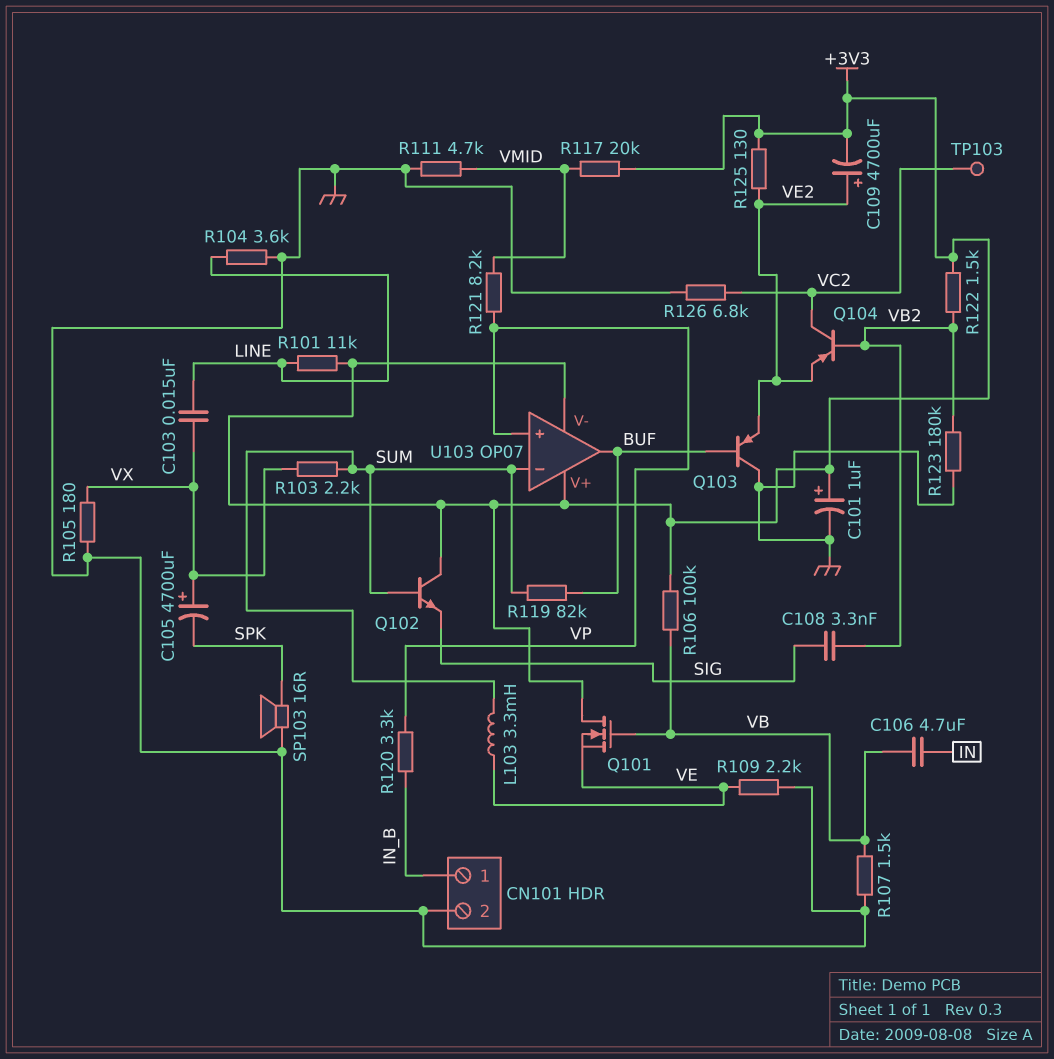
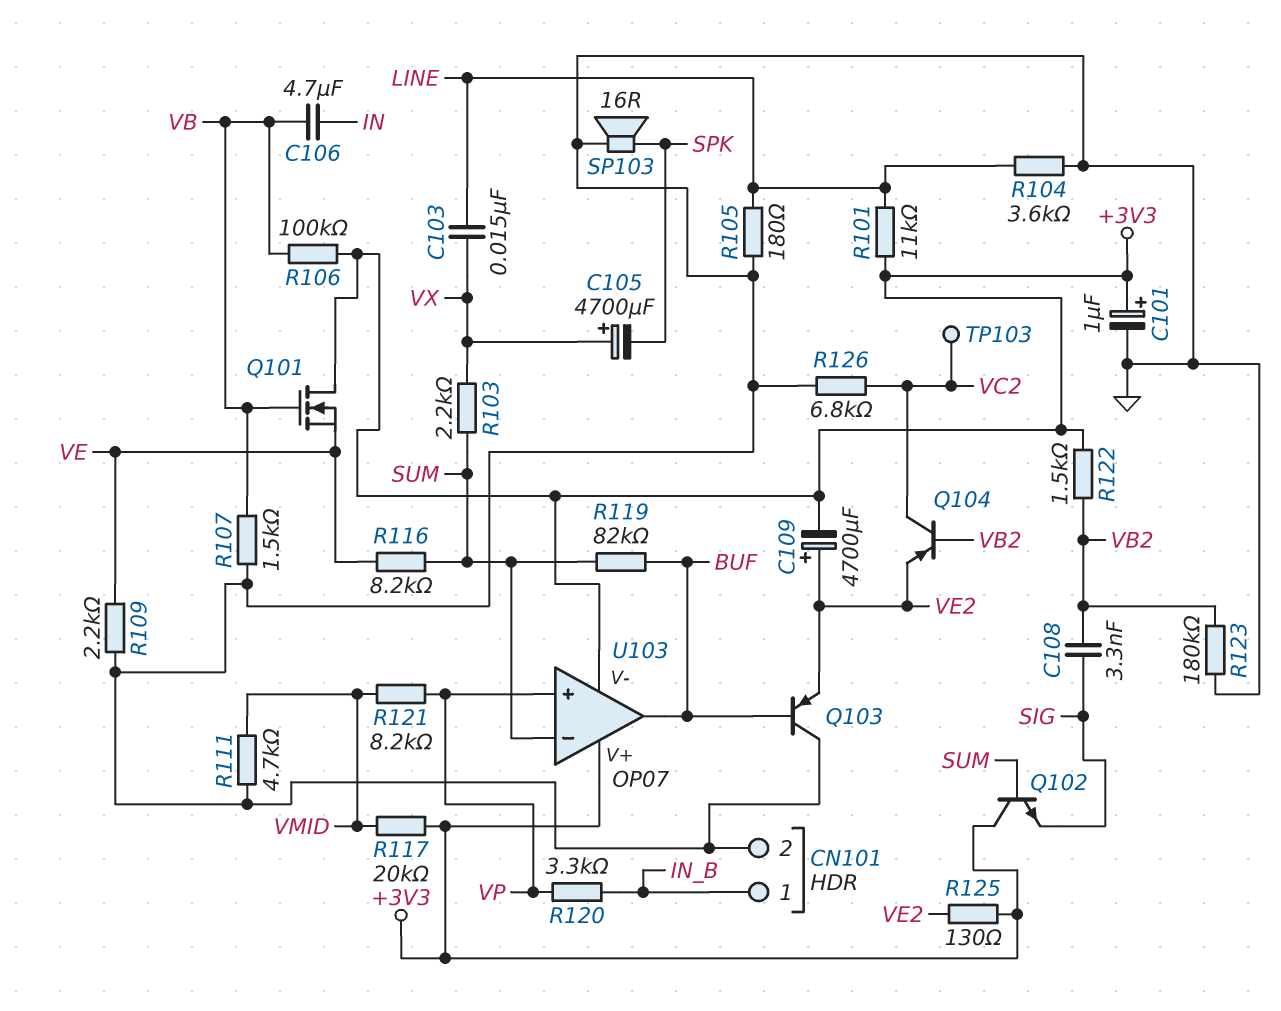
L103: 3.3mH (SUM, VE) -> none
R105: 180 (GND, VX) -> 180 (GND, LINE)
R116: none -> 8.2k (SUM, VE)

